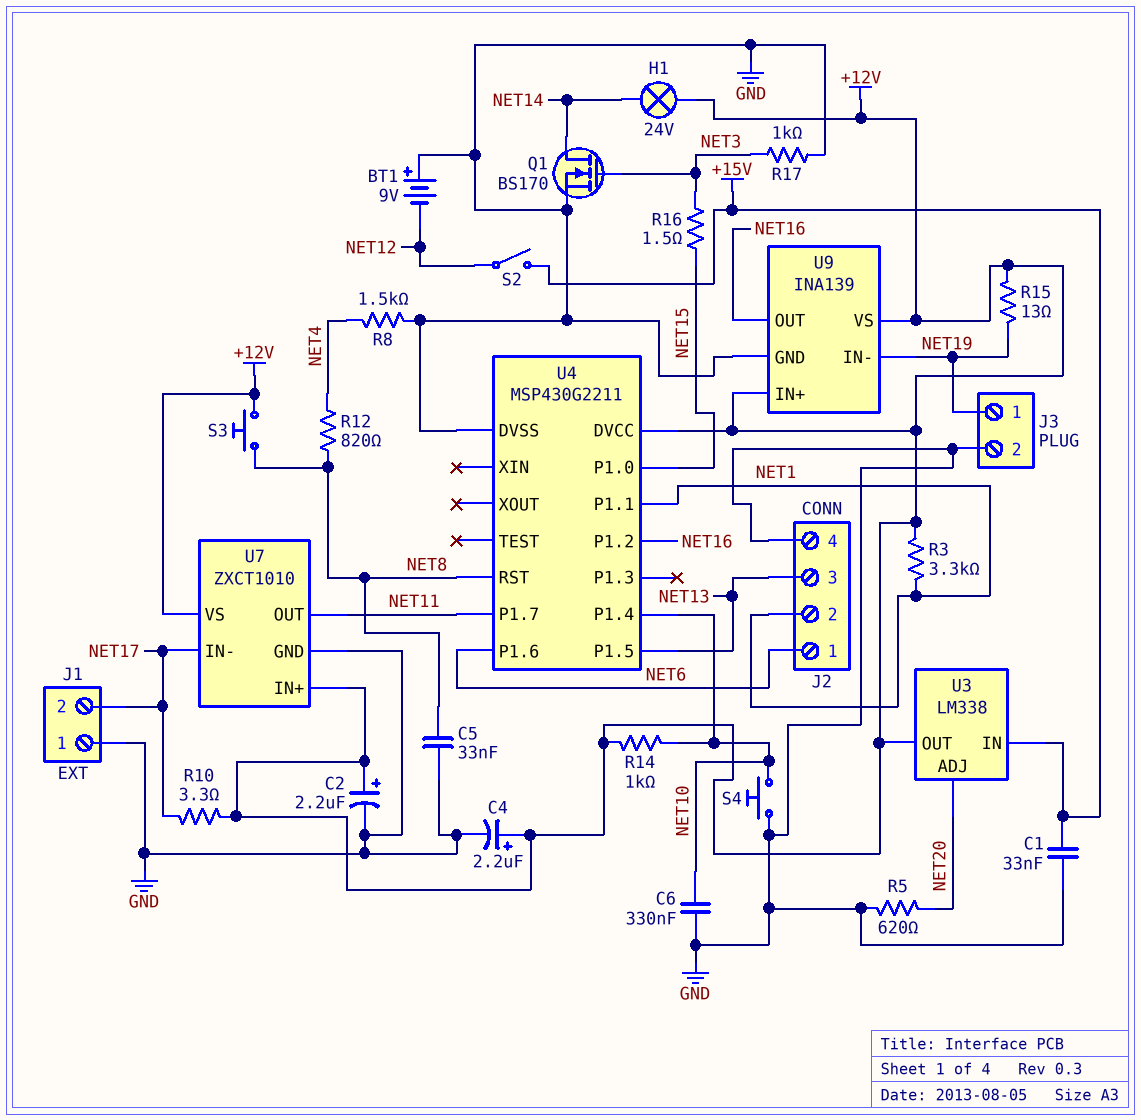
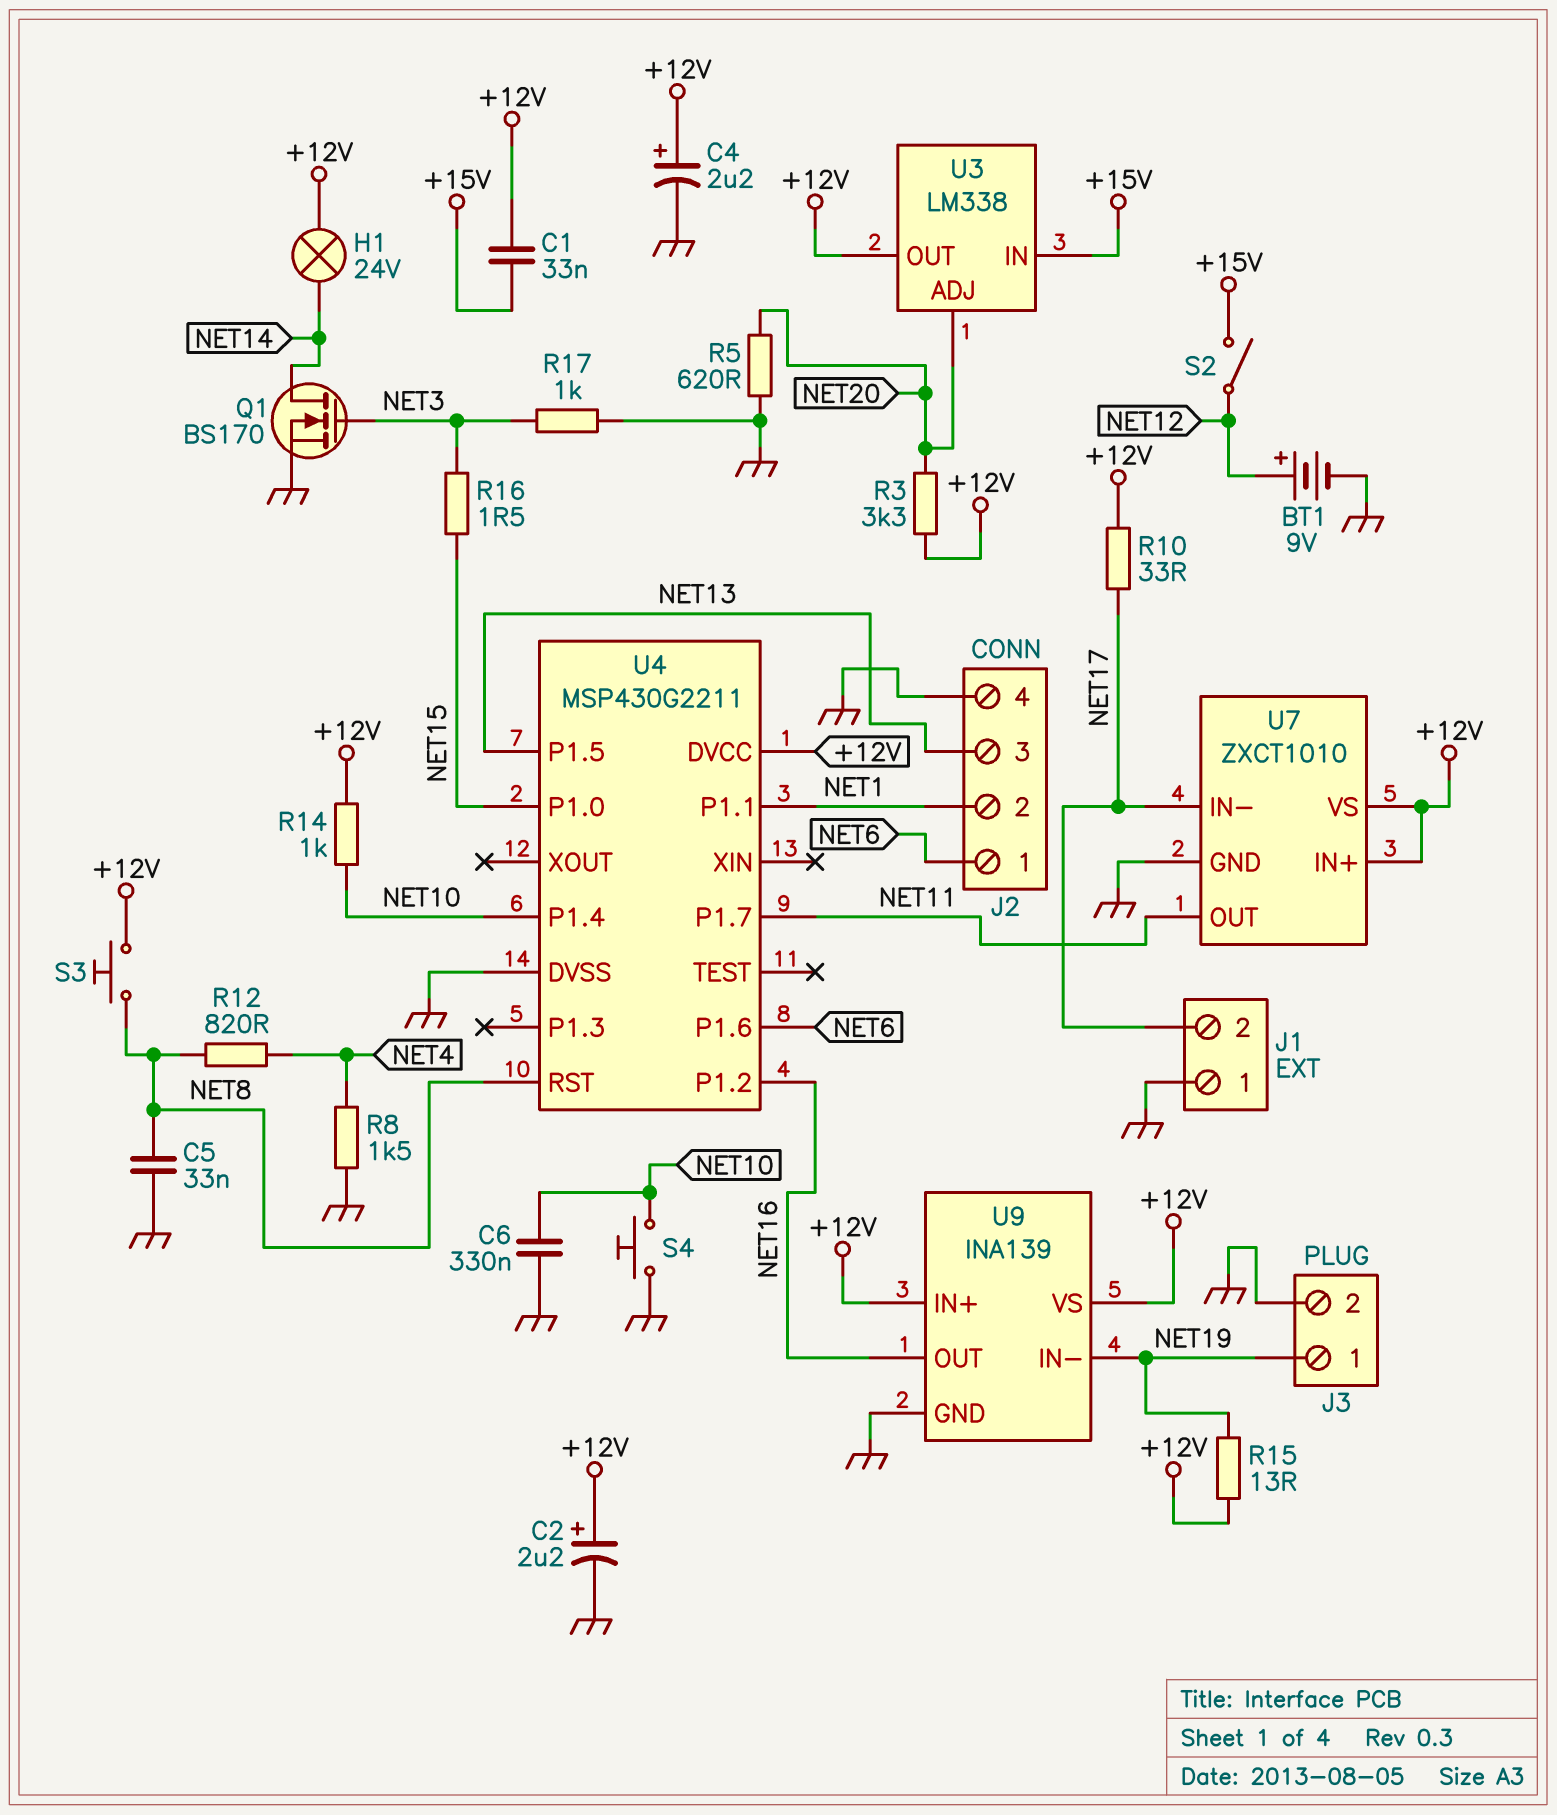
BT1: 9V (plus GND, minus NET12) -> 9V (plus NET12, minus GND)
C1: 33nF (+15V, GND) -> 33nF (+12V, +15V)
R3: 3.3k (+12V, NET1) -> 3.3k (+12V, NET20)
R10: 3.3 (+12V, NET17) -> 33 (+12V, NET17)

